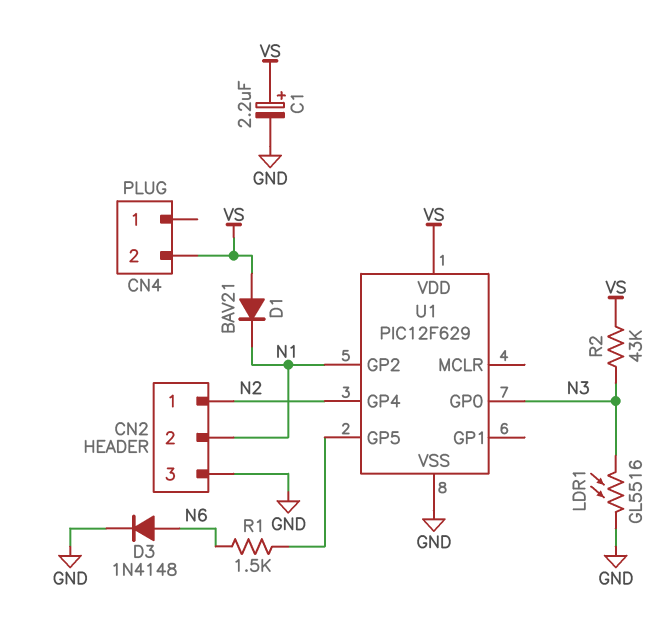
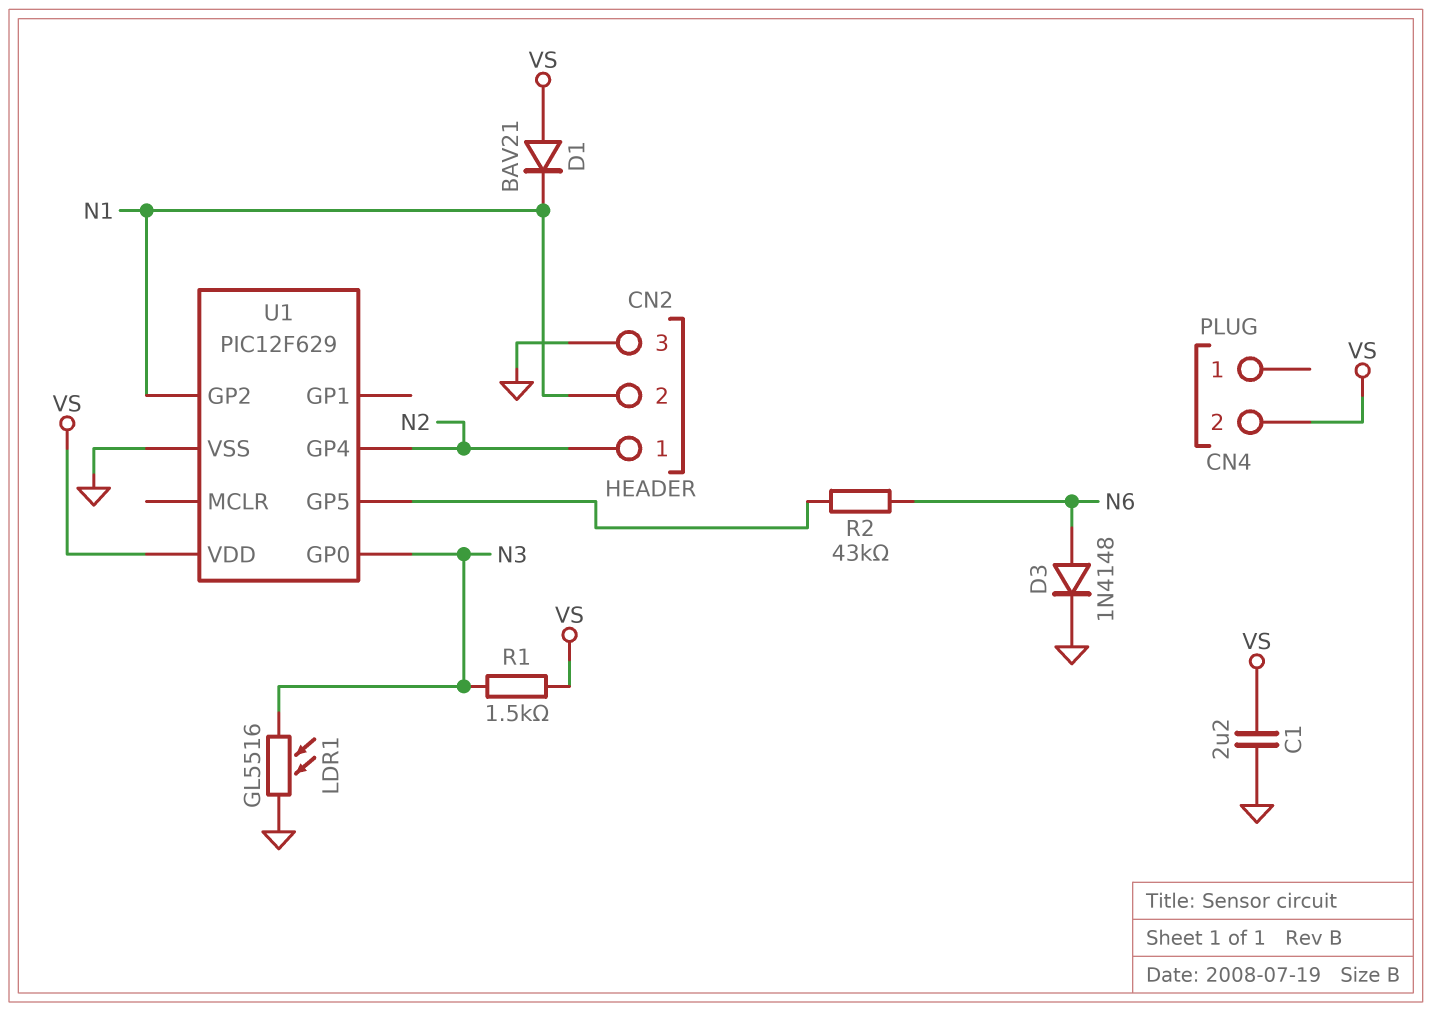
C1: 2.2uF (plus VS, minus GND) -> 2.2uF (GND, VS)
R1: 1.5k (N6, U1/GP5) -> 1.5k (N3, VS)
R2: 43k (N3, VS) -> 43k (N6, U1/GP5)

